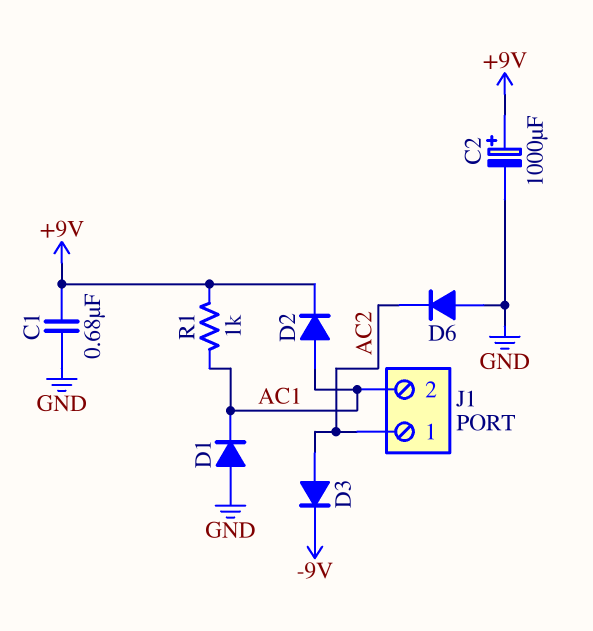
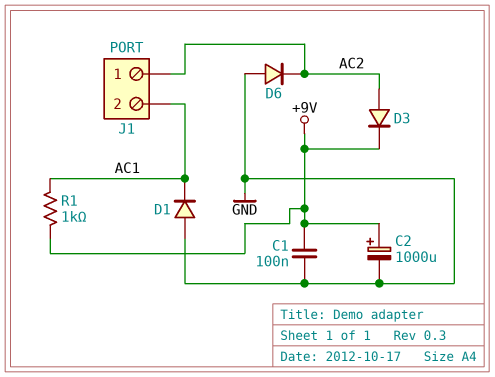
C1: 680nF (+9V, GND) -> 100nF (+9V, GND)
D2: diode (A AC1, K +9V) -> none
D3: diode (A AC2, K -9V) -> diode (A AC2, K +9V)

